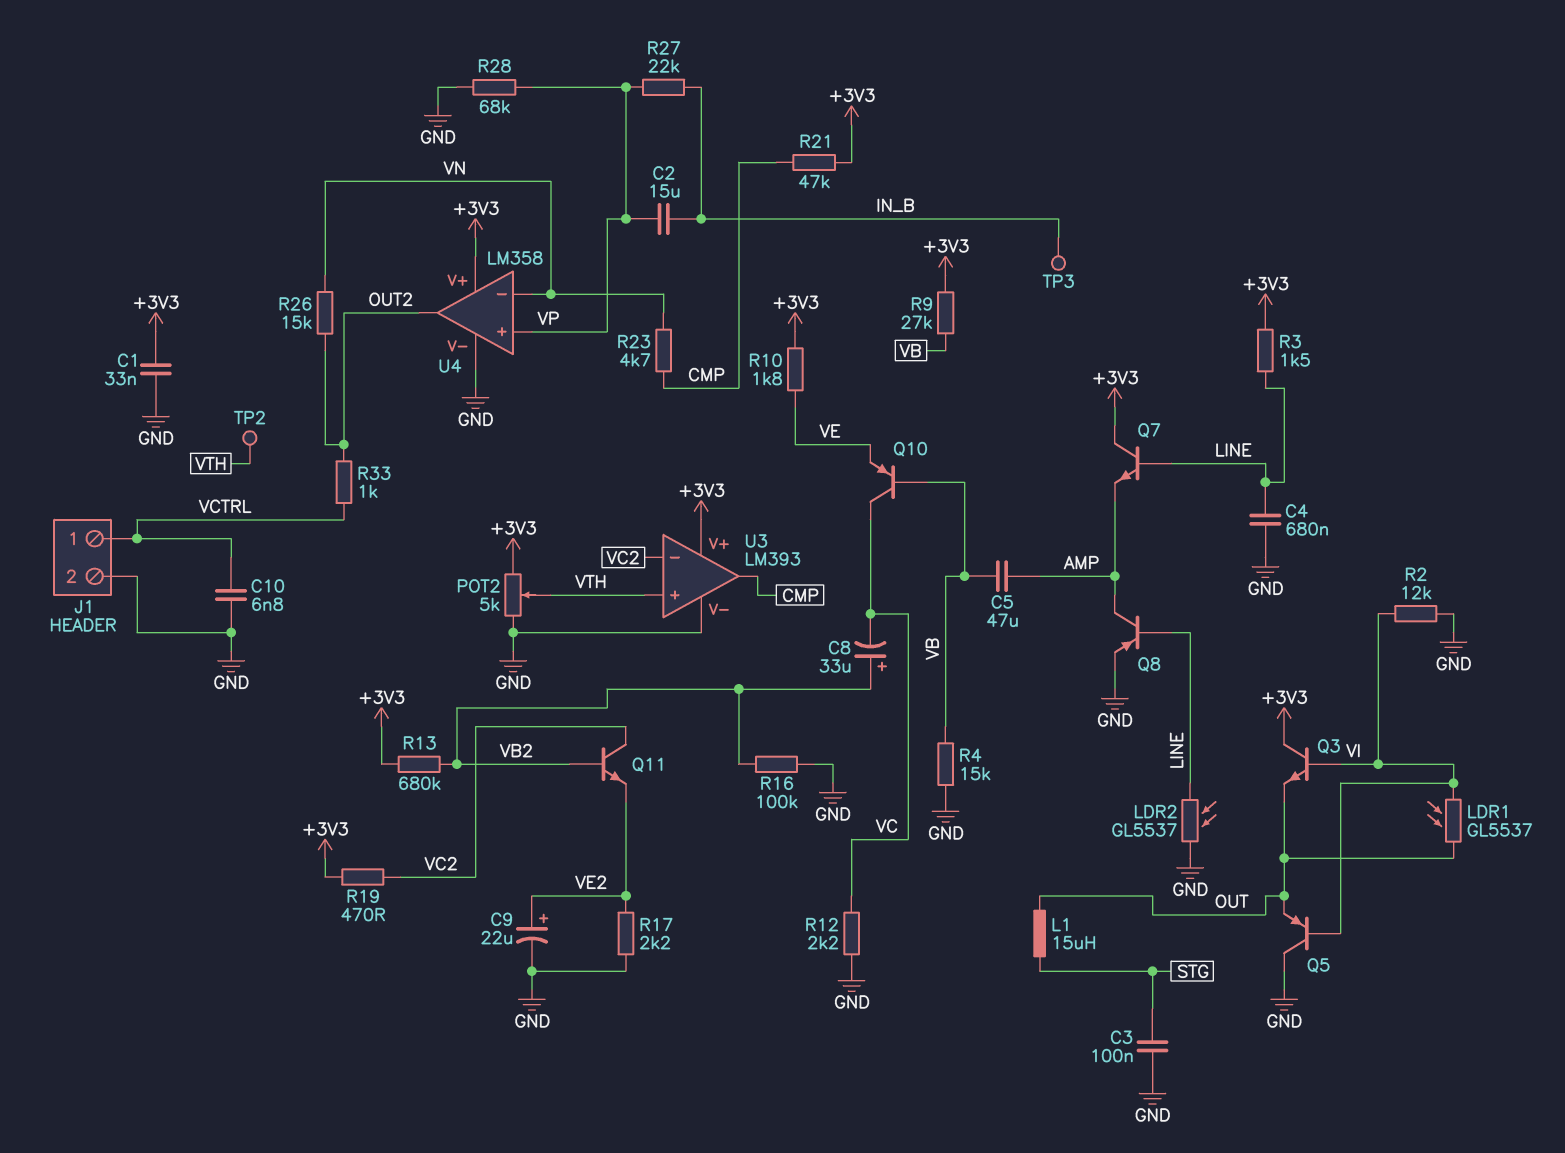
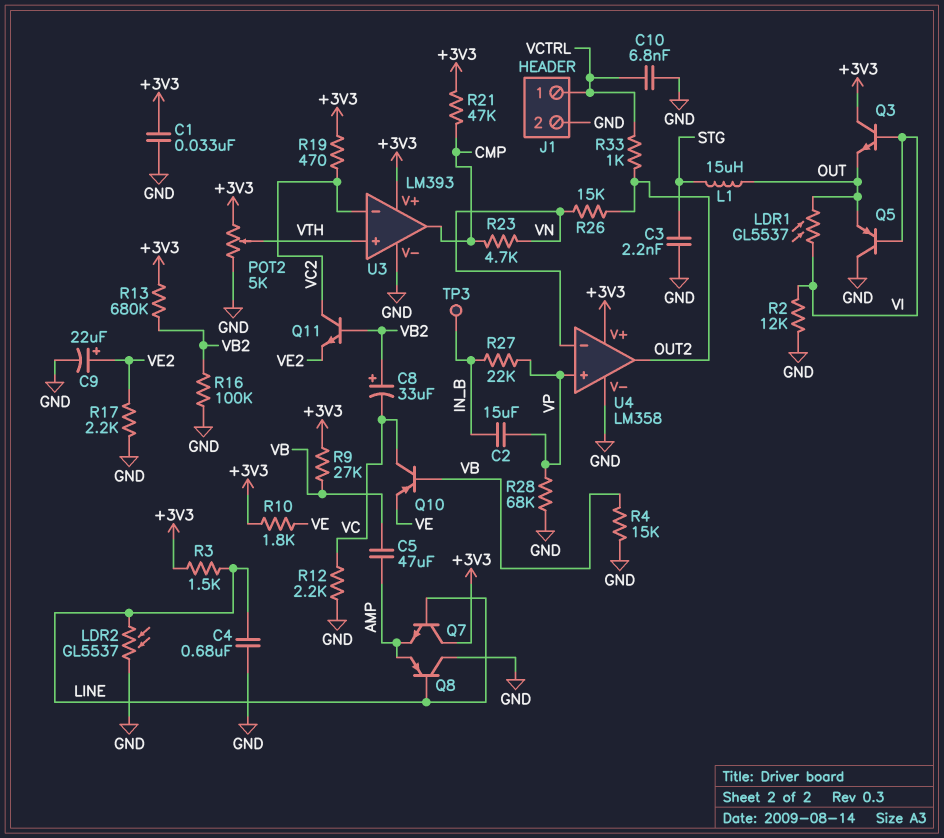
C3: 100nF (GND, STG) -> 2.2nF (GND, STG)
Q8: PNP (B LINE, C AMP, E GND) -> PNP (B LINE, C GND, E AMP)
TP2: test point (VTH) -> none

